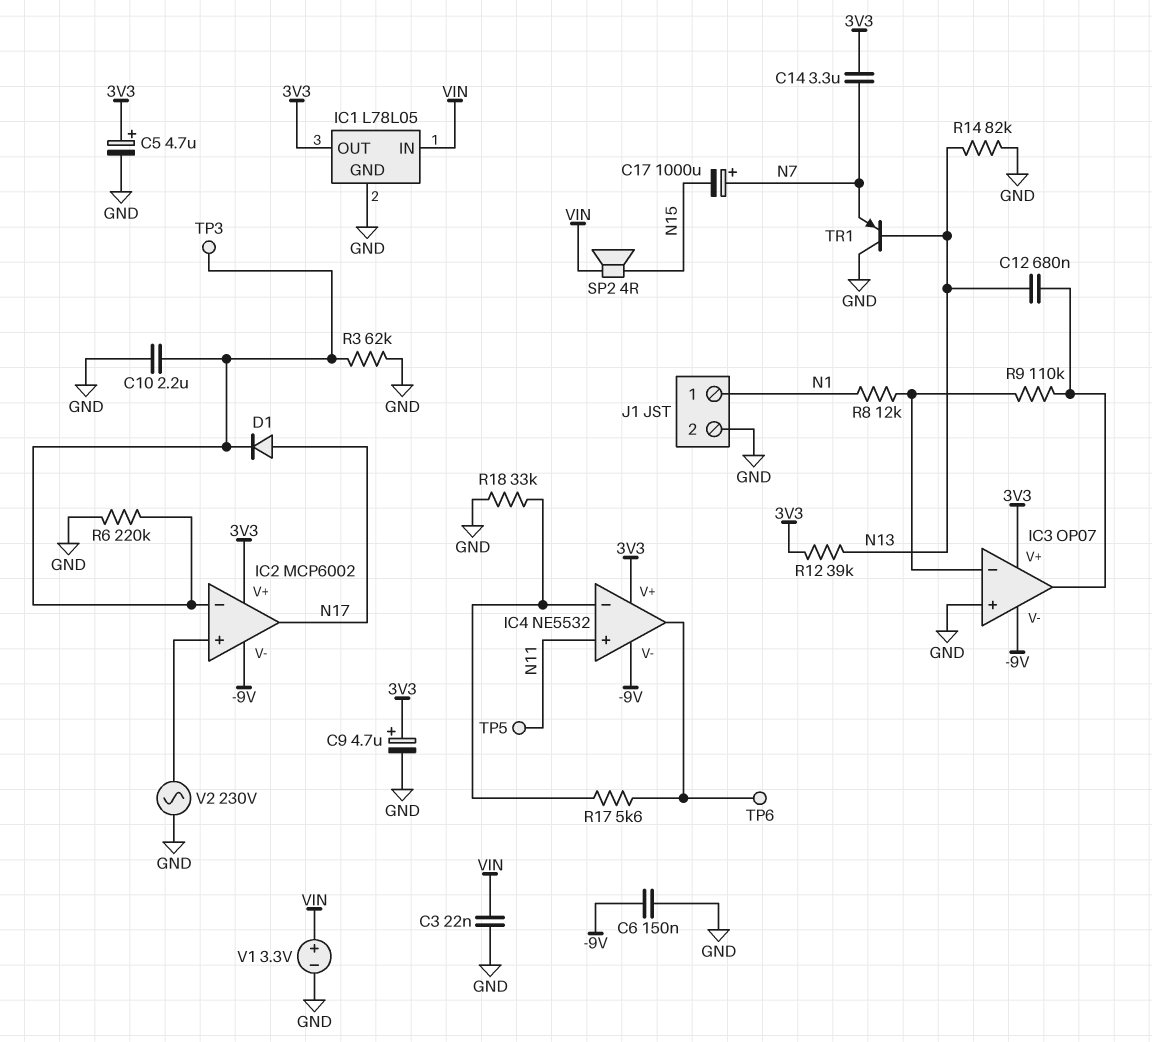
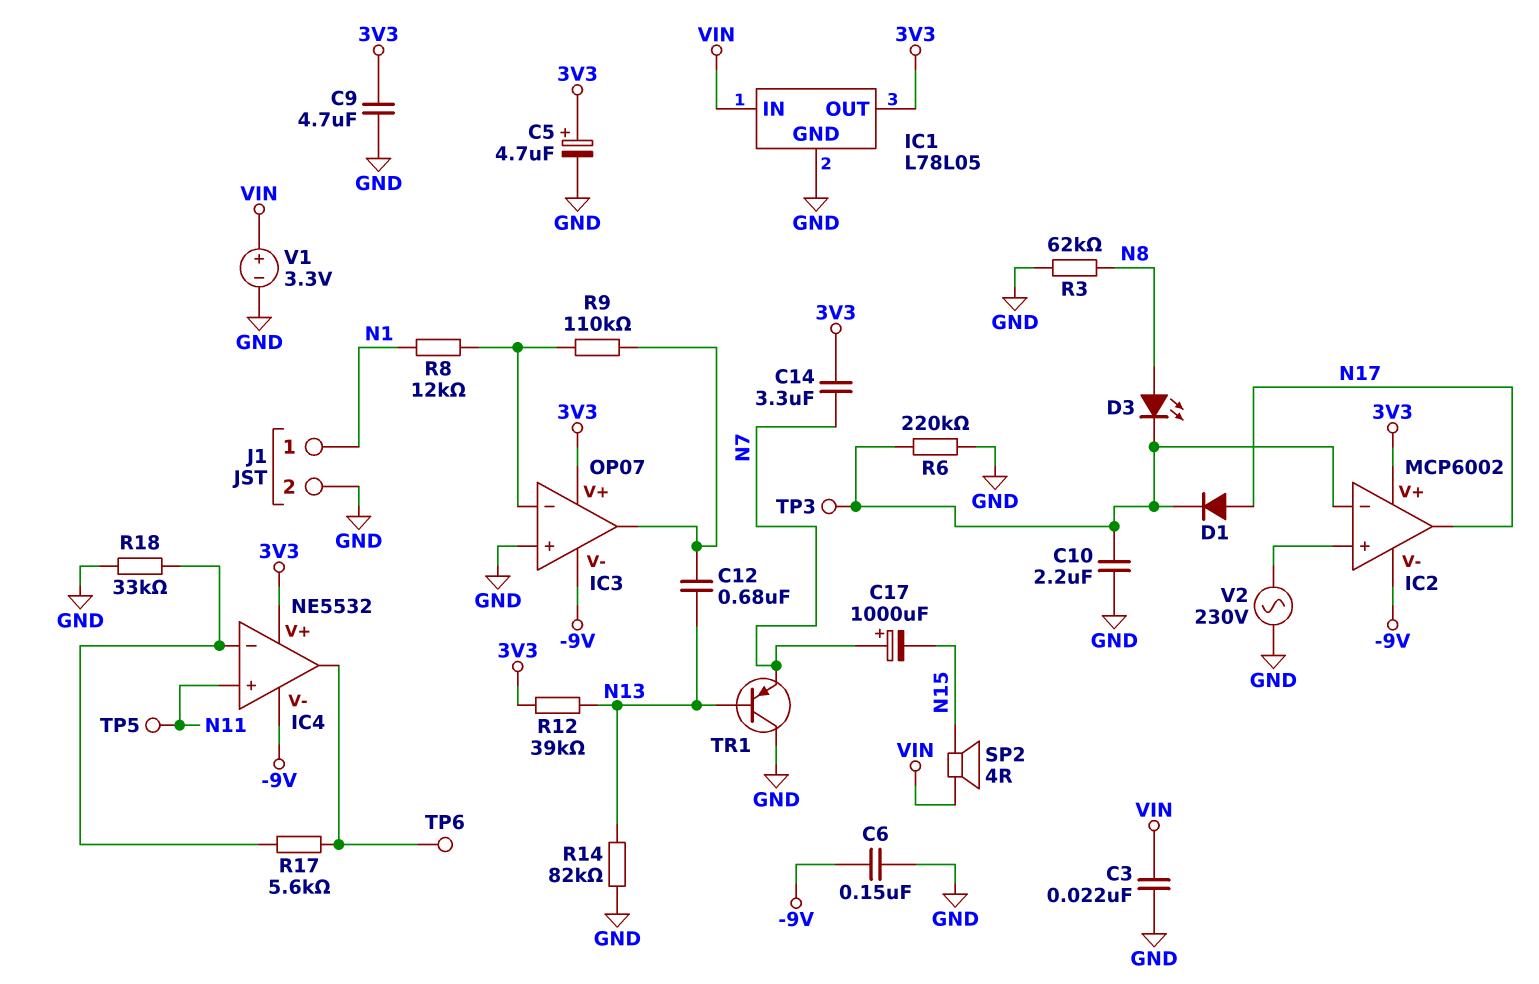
C9: 4.7uF (plus 3V3, minus GND) -> 4.7uF (3V3, GND)
D3: none -> LED (A N8, K IC2/in-)
R3: 62k (GND, IC2/in-) -> 62k (GND, N8)

